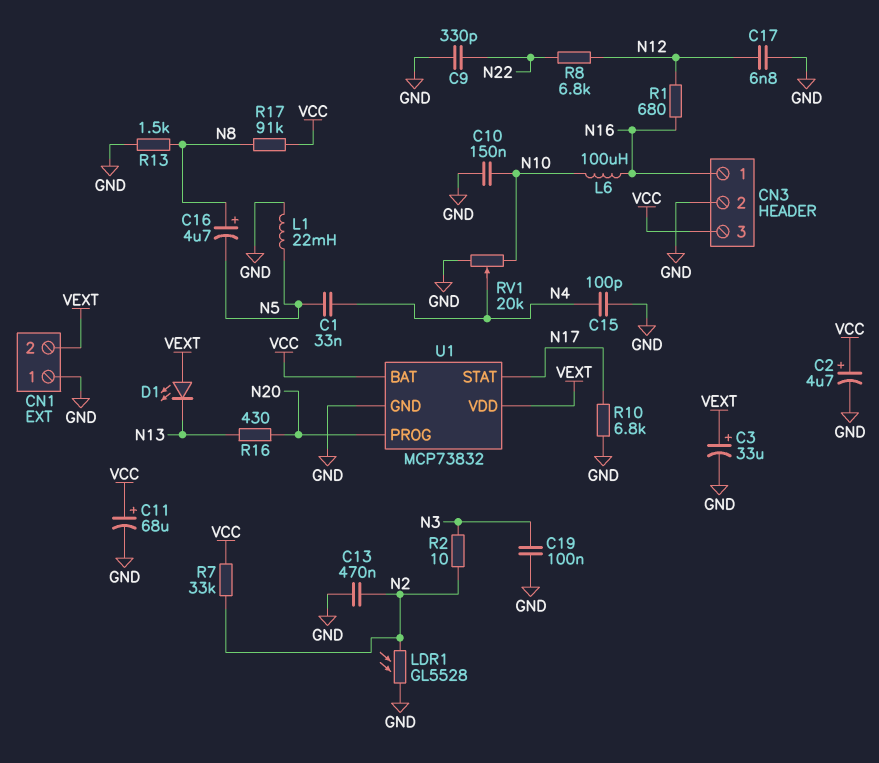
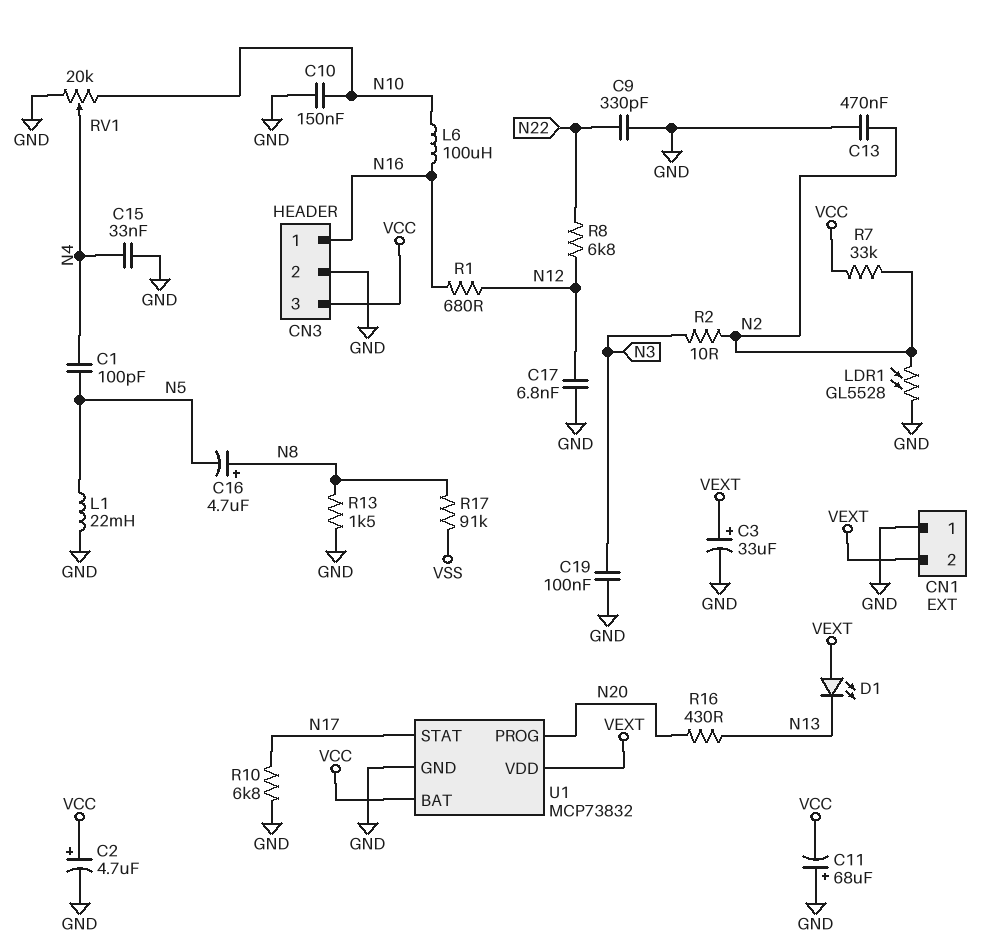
C1: 33nF (N4, N5) -> 100pF (N4, N5)
C11: 68uF (plus VCC, minus GND) -> 68uF (plus GND, minus VCC)
C15: 100pF (GND, N4) -> 33nF (GND, N4)
R17: 91k (N8, VCC) -> 91k (N8, VSS)

